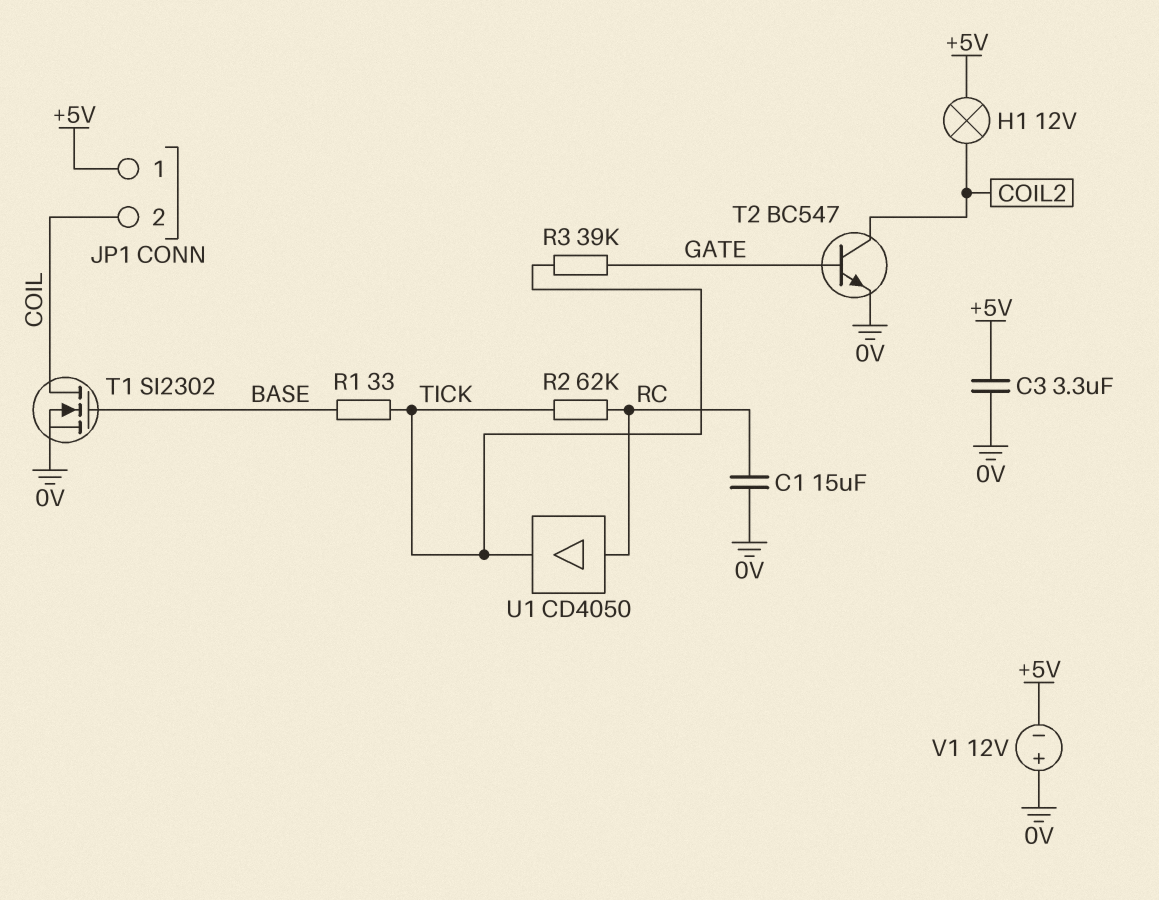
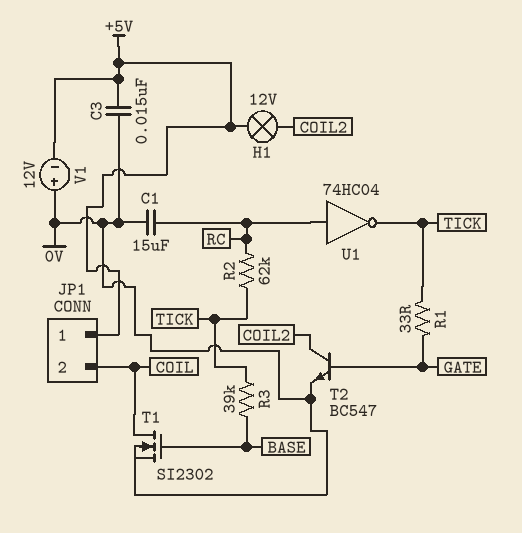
C3: 3.3uF (+5V, 0V) -> 15nF (+5V, 0V)
R1: 33 (BASE, TICK) -> 33 (GATE, TICK)
R3: 39k (GATE, TICK) -> 39k (BASE, TICK)
U1: buffer CD4050 (in RC, out TICK) -> NOT 74HC04 (in RC, out TICK)

